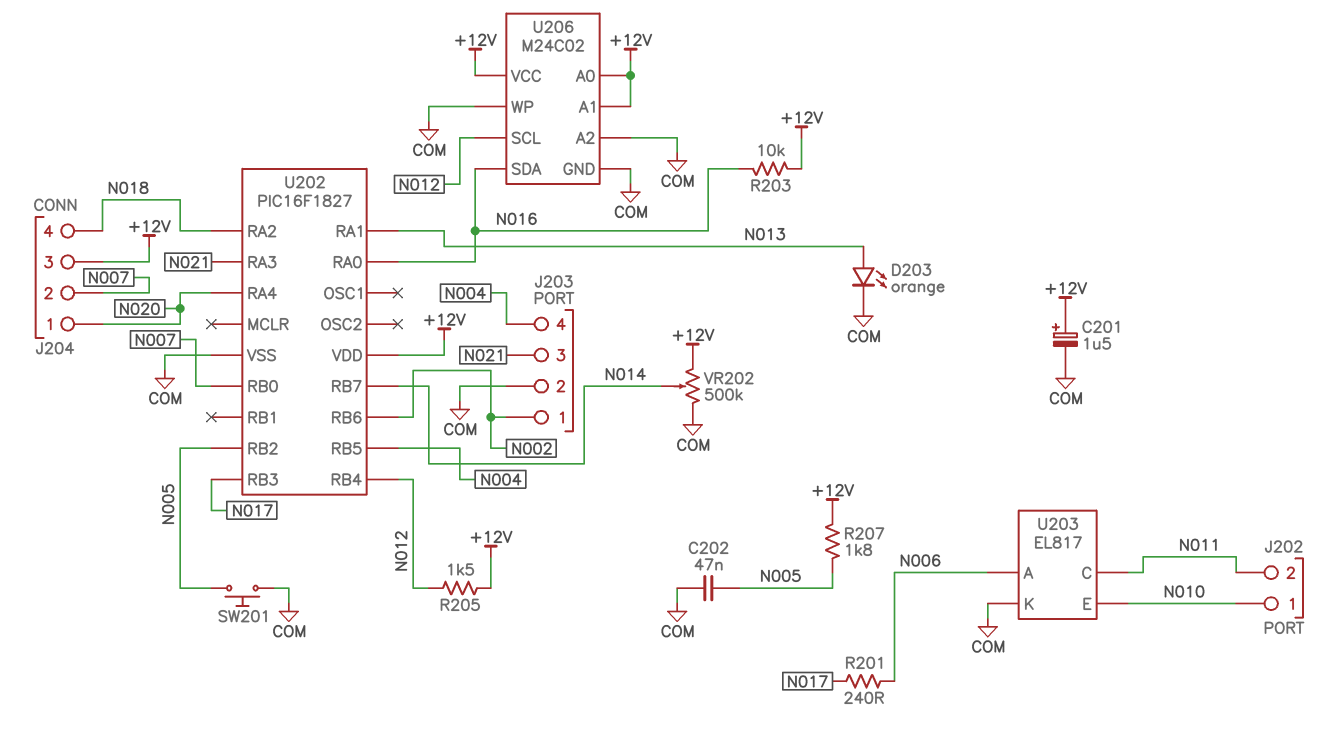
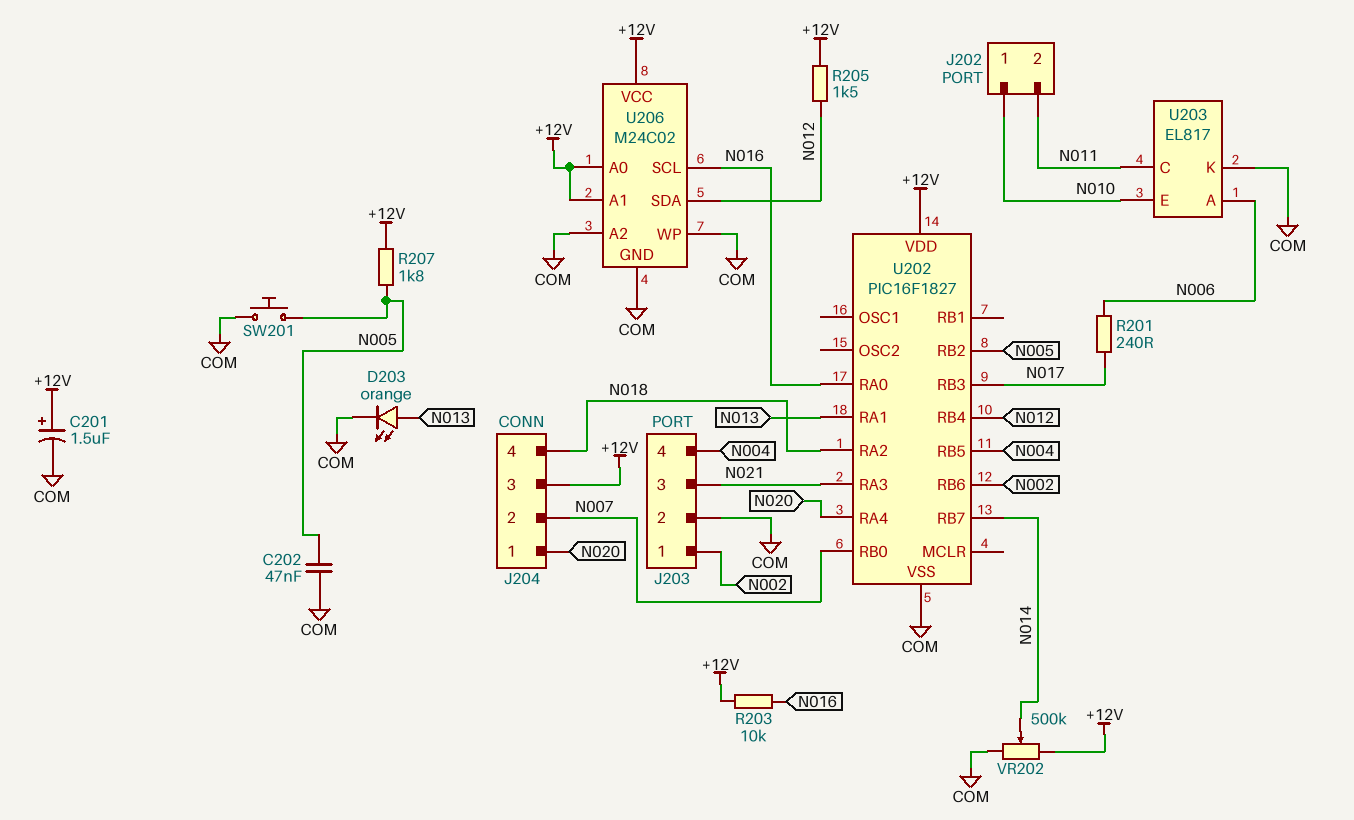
U206 pin SCL: N012 -> N016
U206 pin SDA: N016 -> N012

